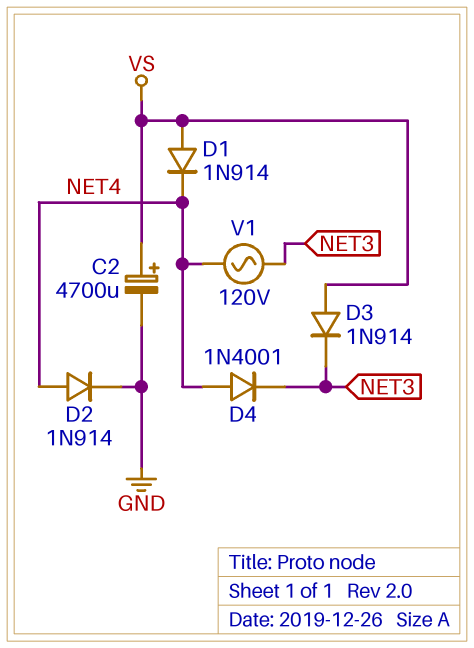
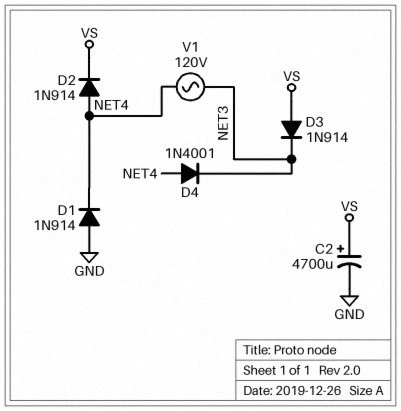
D1: diode 1N914 (A VS, K NET4) -> diode 1N914 (A GND, K NET4)
D2: diode 1N914 (A NET4, K GND) -> diode 1N914 (A NET4, K VS)

